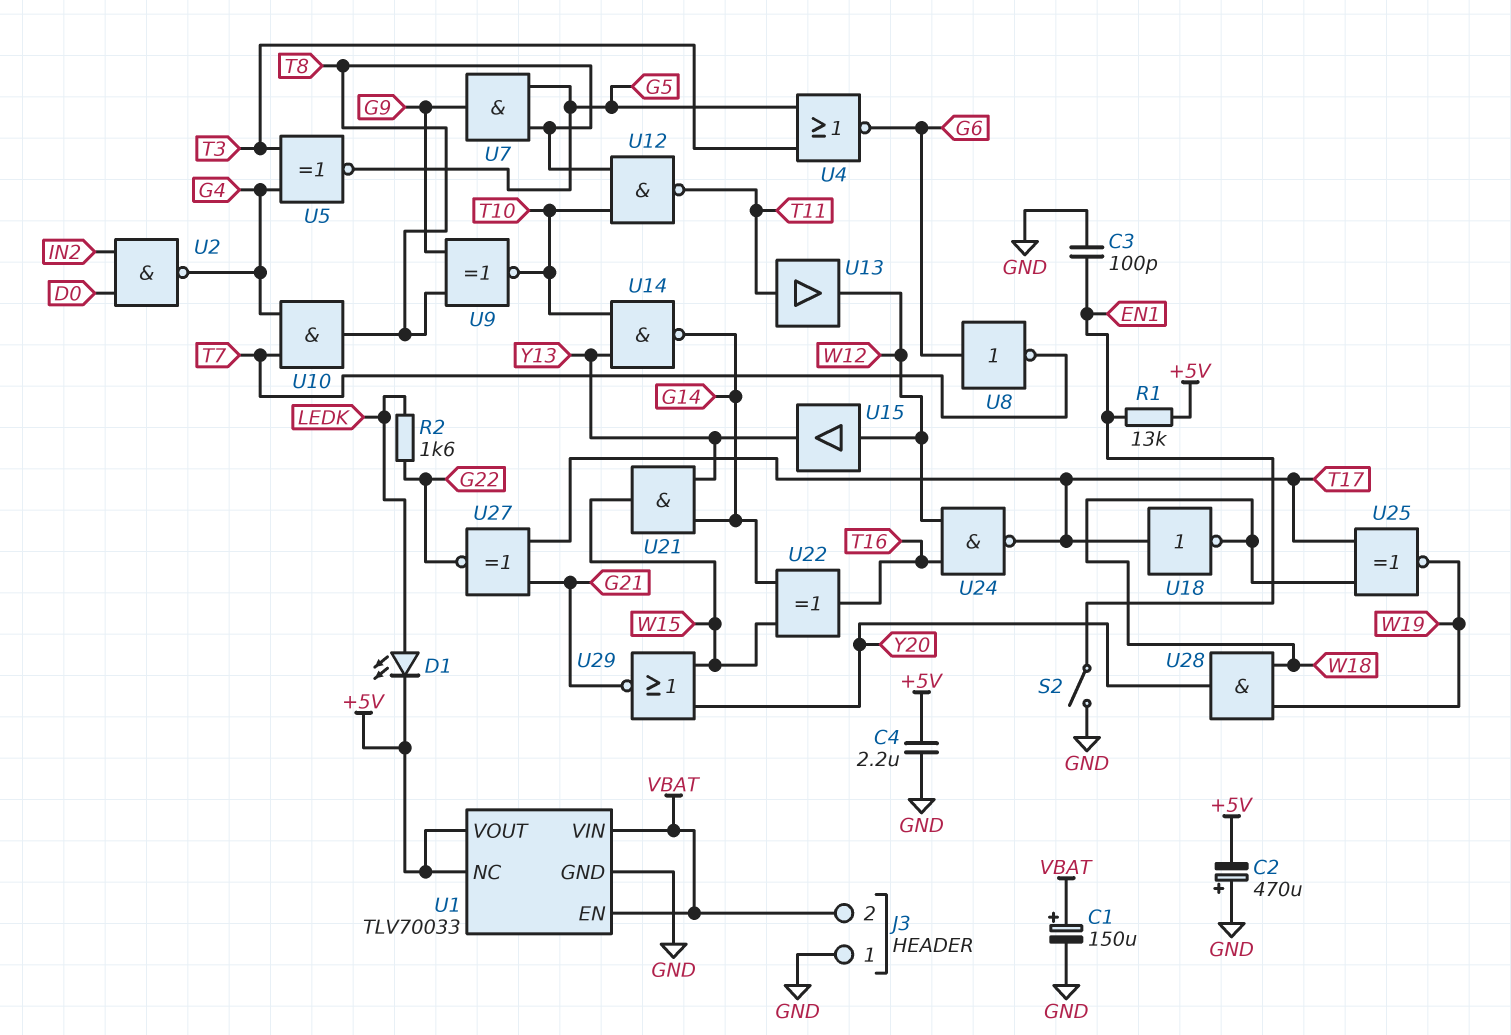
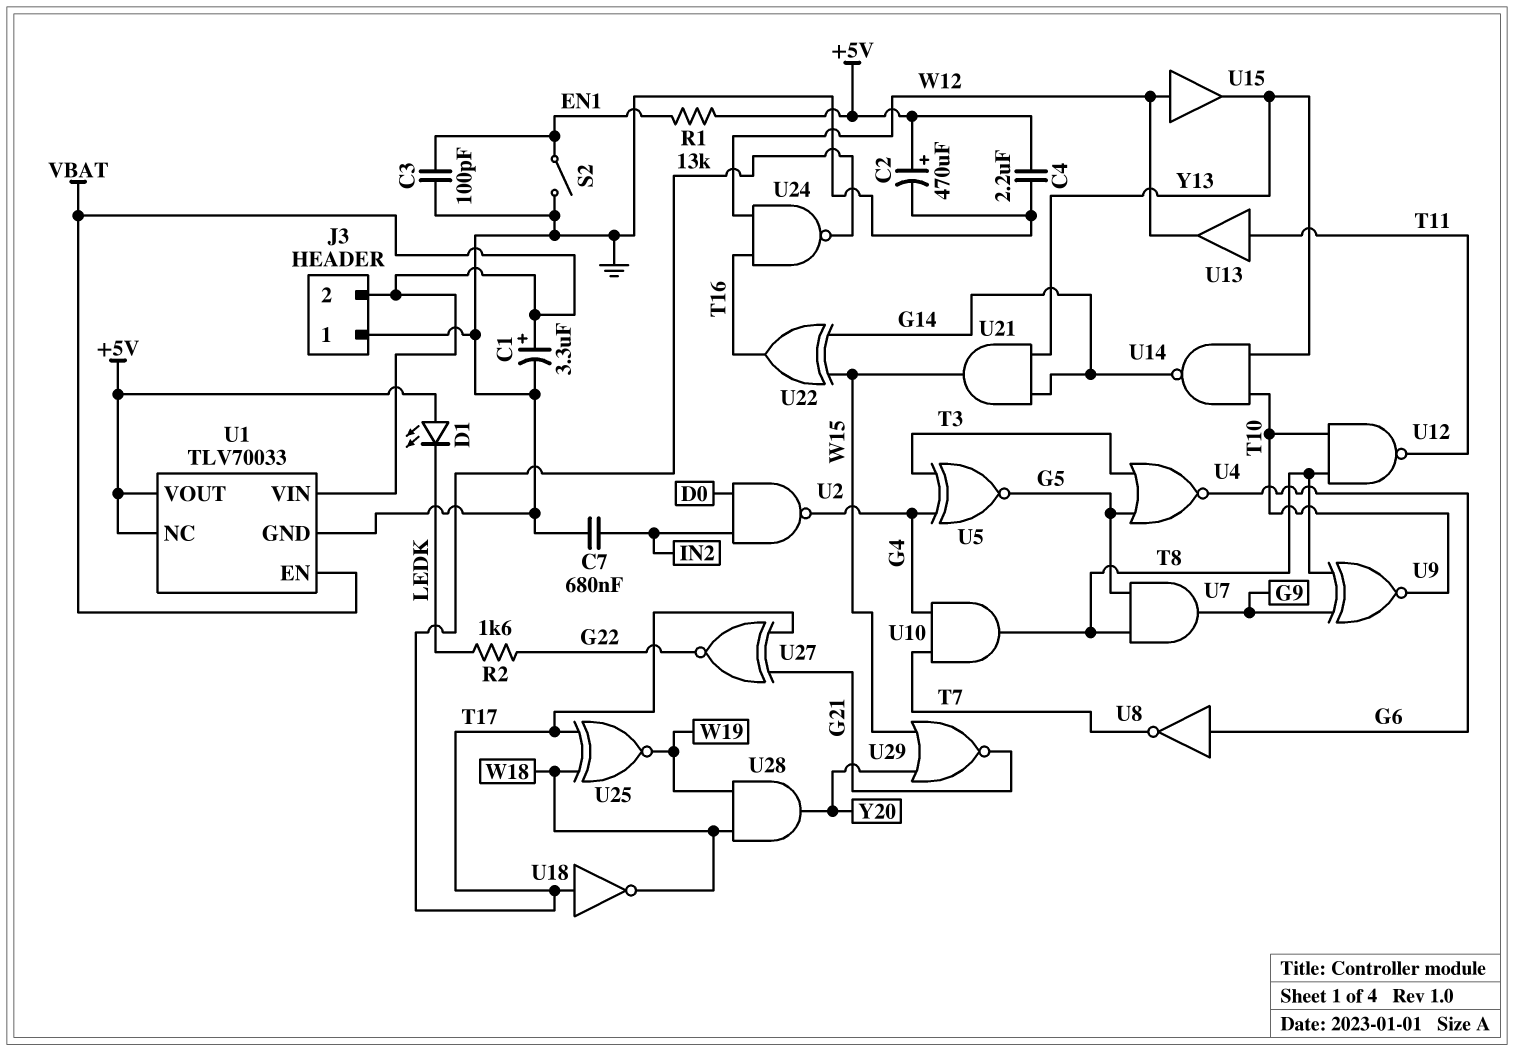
C1: 150uF (plus VBAT, minus GND) -> 3.3uF (plus VBAT, minus GND)
C2: 470uF (plus GND, minus +5V) -> 470uF (plus +5V, minus GND)
C7: none -> 680nF (GND, IN2)
D1: LED (A LEDK, K +5V) -> LED (A +5V, K LEDK)

